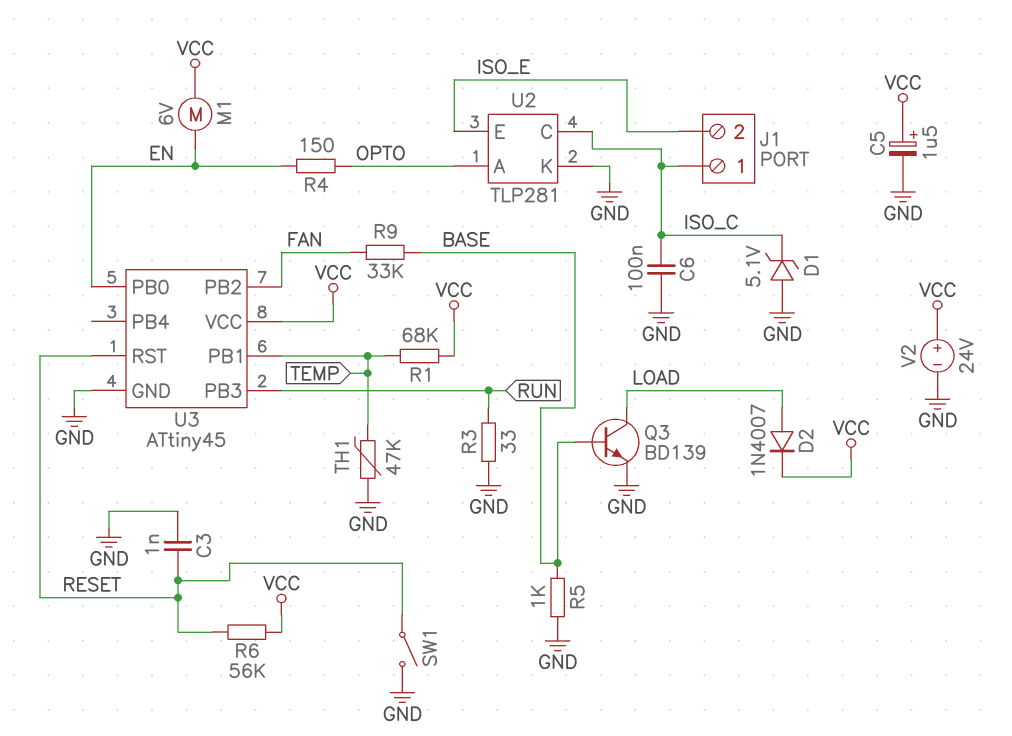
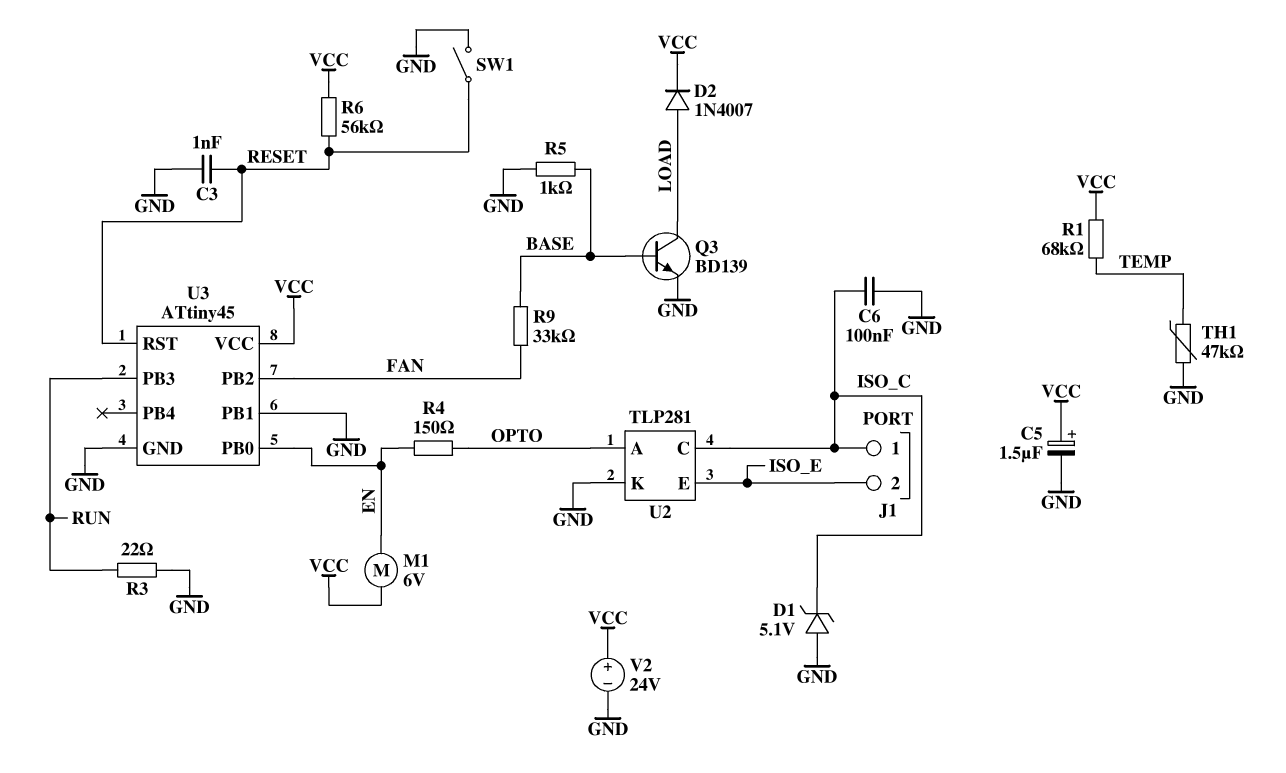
R3: 33 (GND, RUN) -> 22 (GND, RUN)
U3 pin PB1: TEMP -> GND

